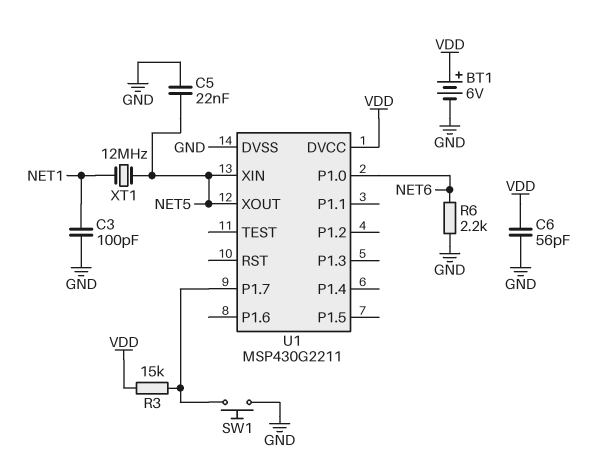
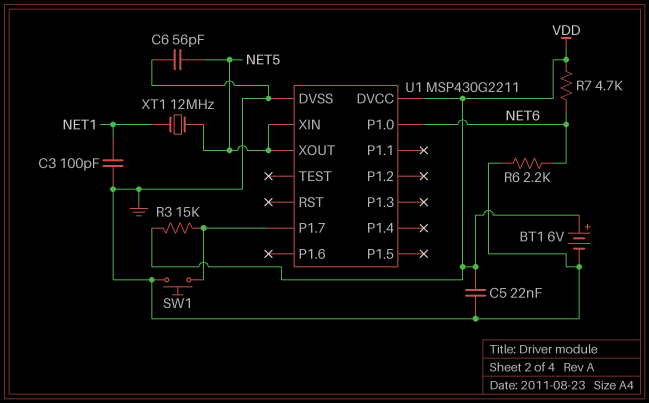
C5: 22nF (GND, NET5) -> 22nF (GND, VDD)
C6: 56pF (GND, VDD) -> 56pF (GND, NET5)
R7: none -> 4.7k (NET6, VDD)

